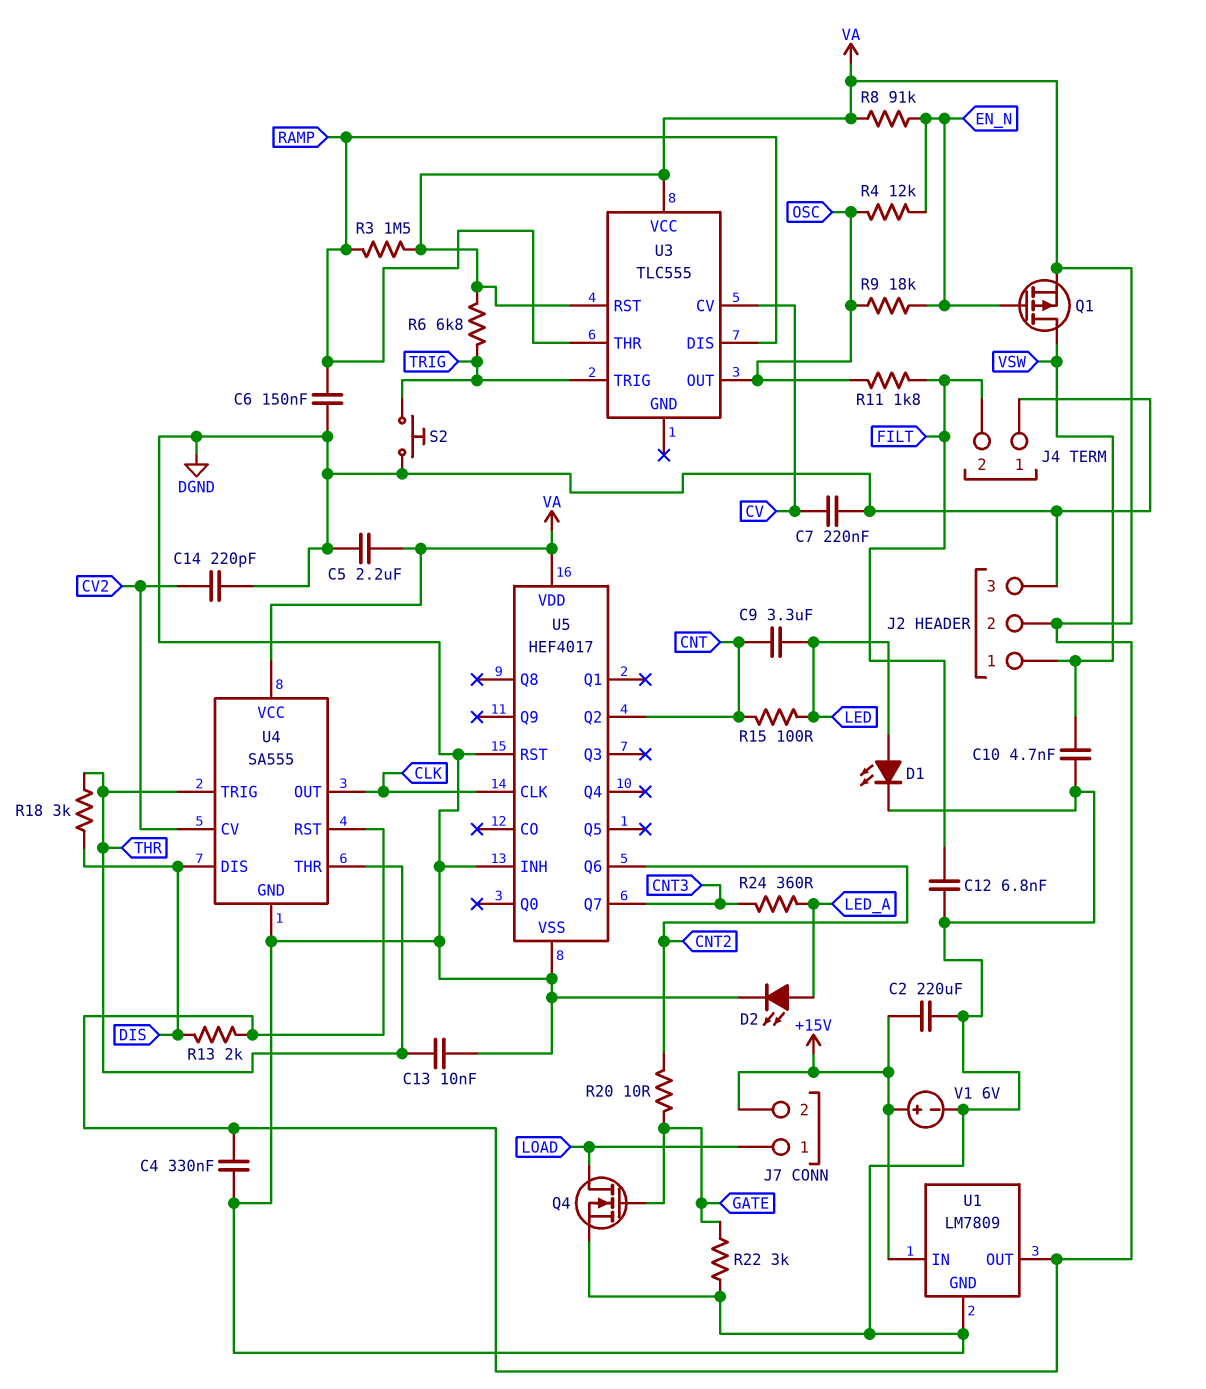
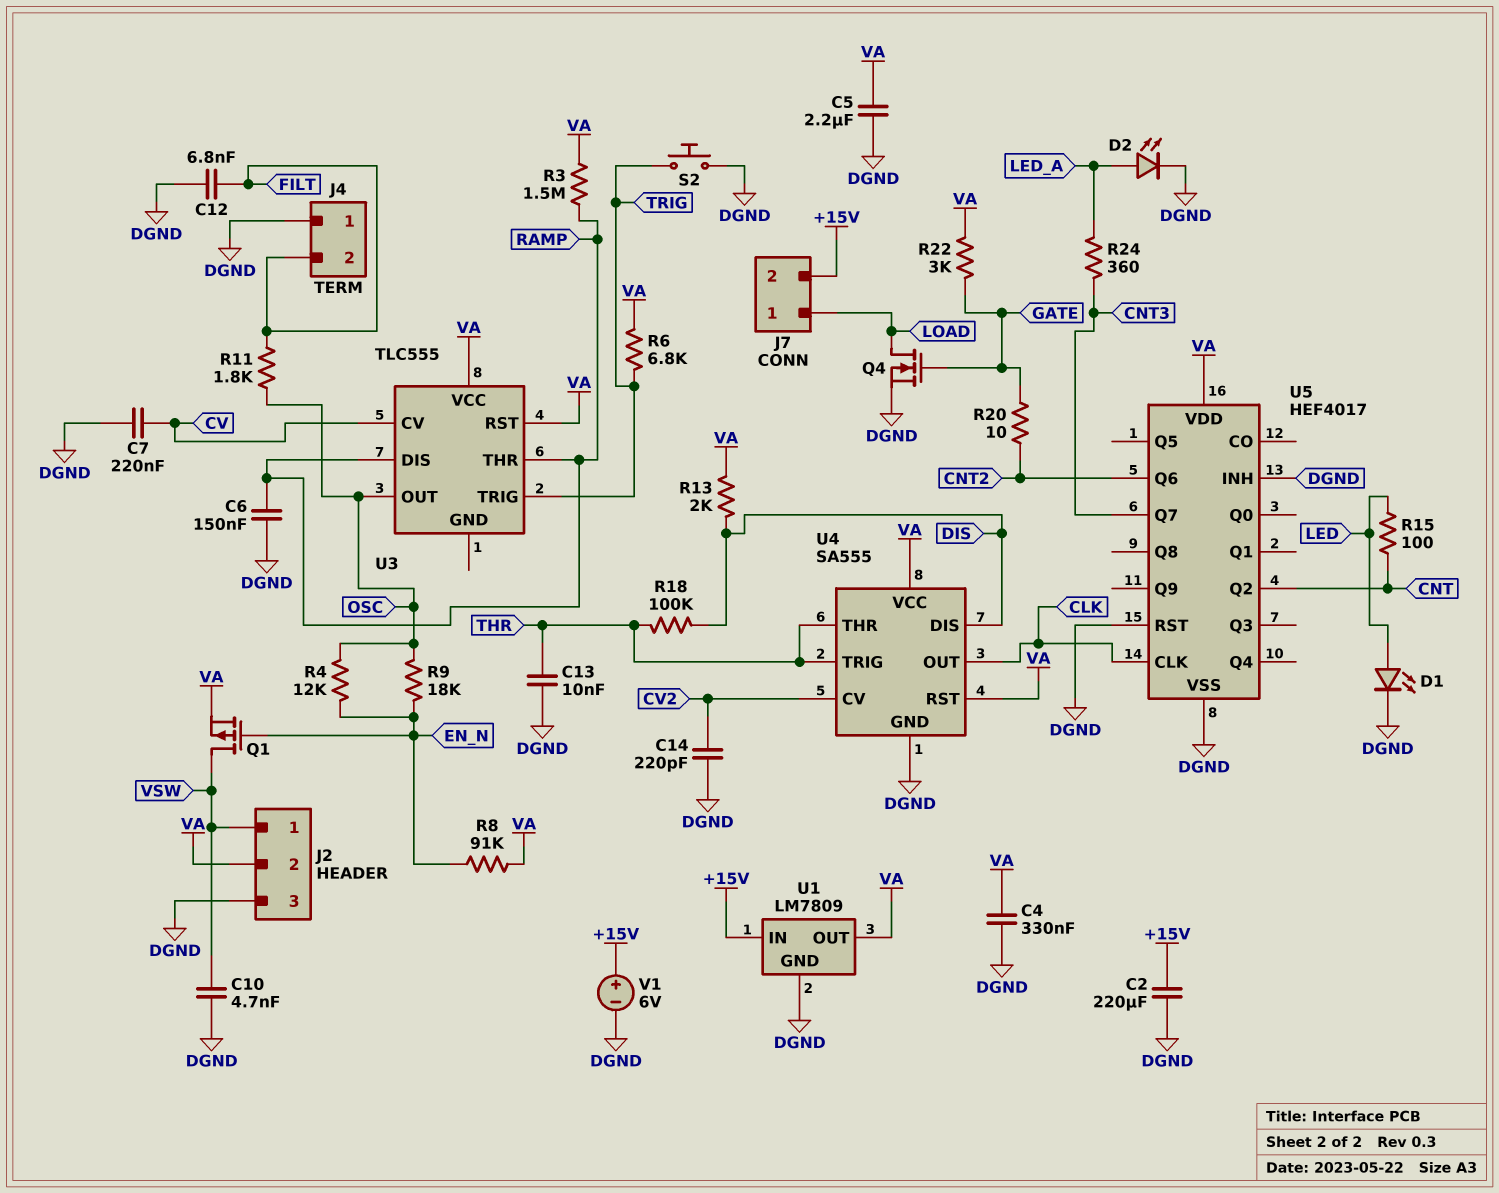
C9: 3.3uF (CNT, LED) -> none
R18: 3k (DIS, THR) -> 100k (DIS, THR)
R22: 3k (DGND, GATE) -> 3k (GATE, VA)

